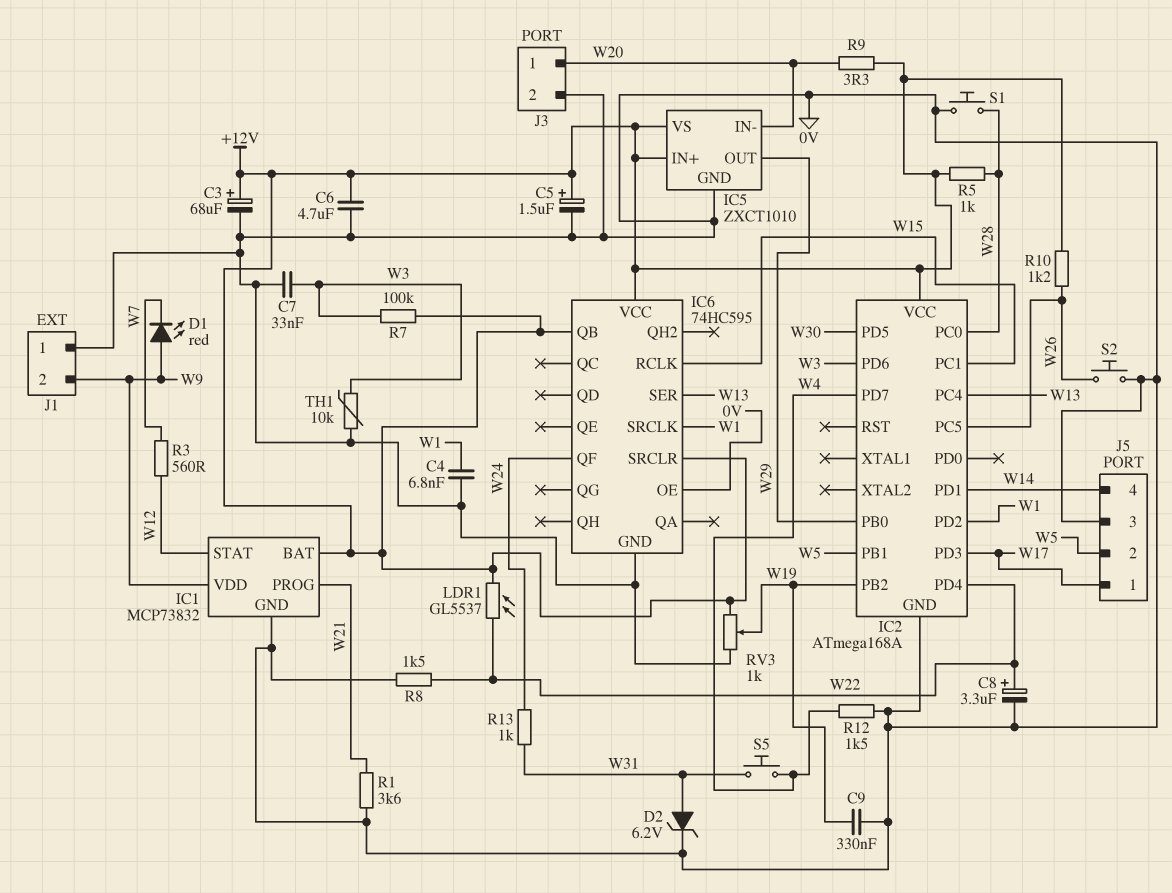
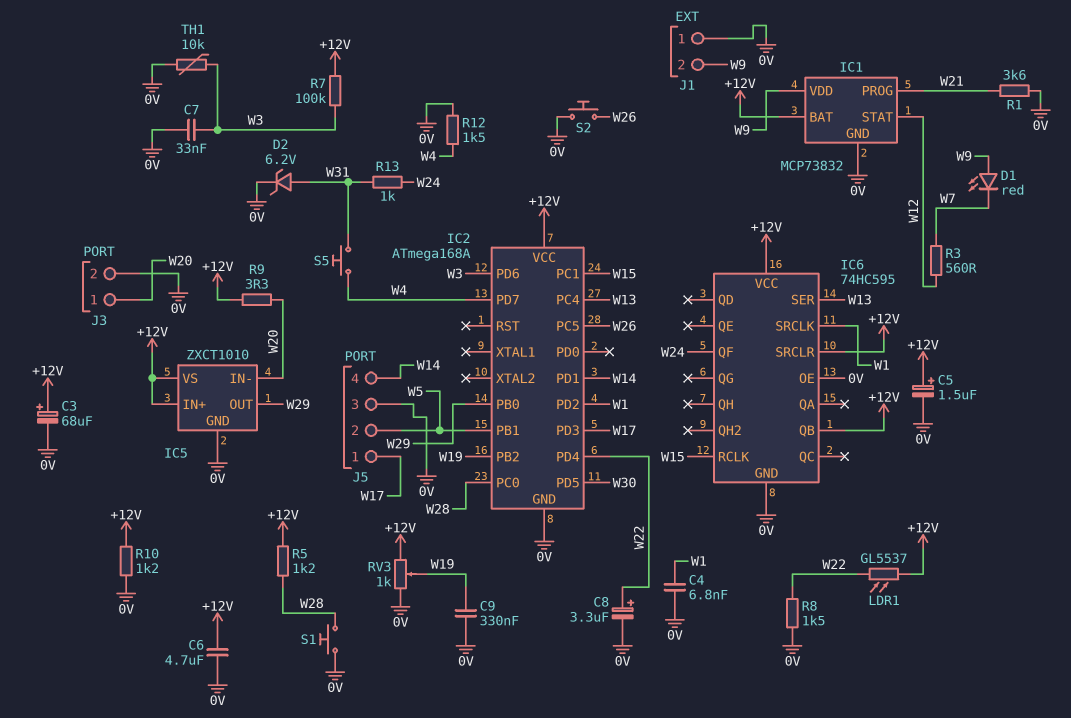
R5: 1k (+12V, W28) -> 1.2k (+12V, W28)
R10: 1.2k (+12V, W26) -> 1.2k (+12V, 0V)

